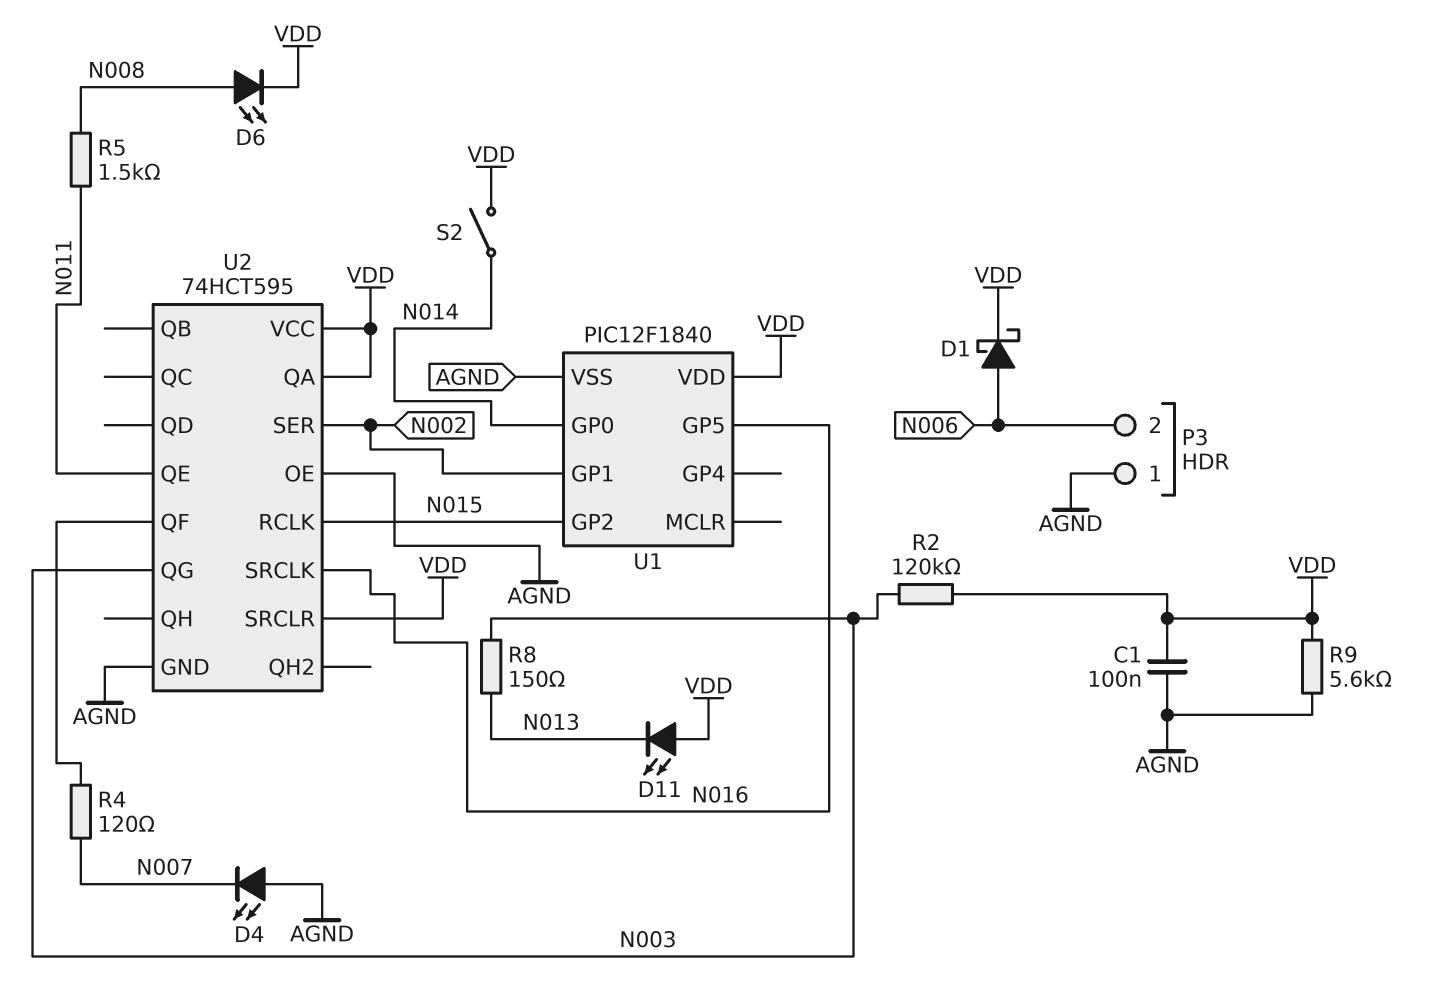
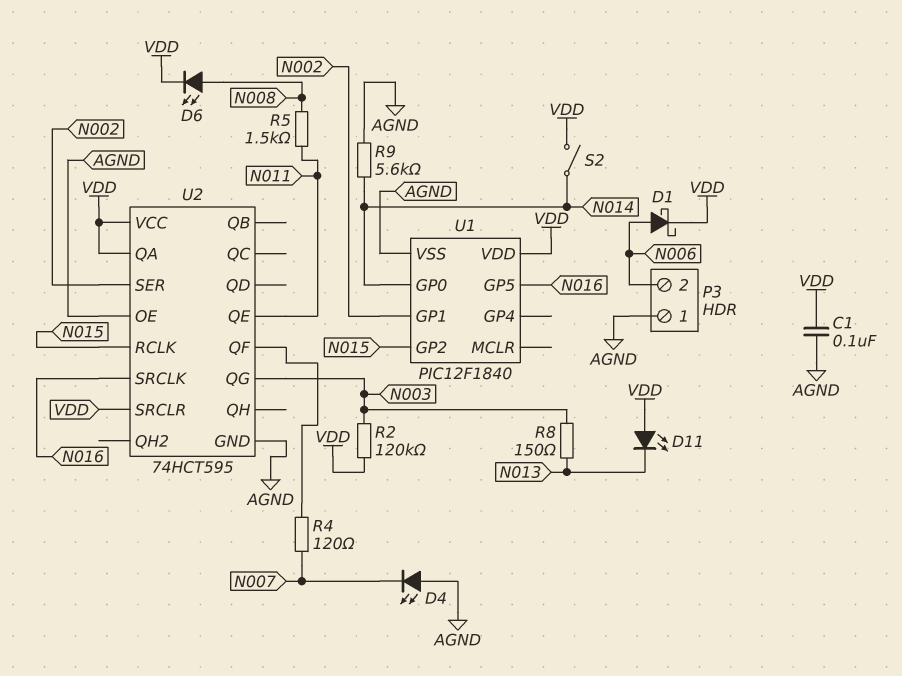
R9: 5.6k (AGND, VDD) -> 5.6k (AGND, N014)

